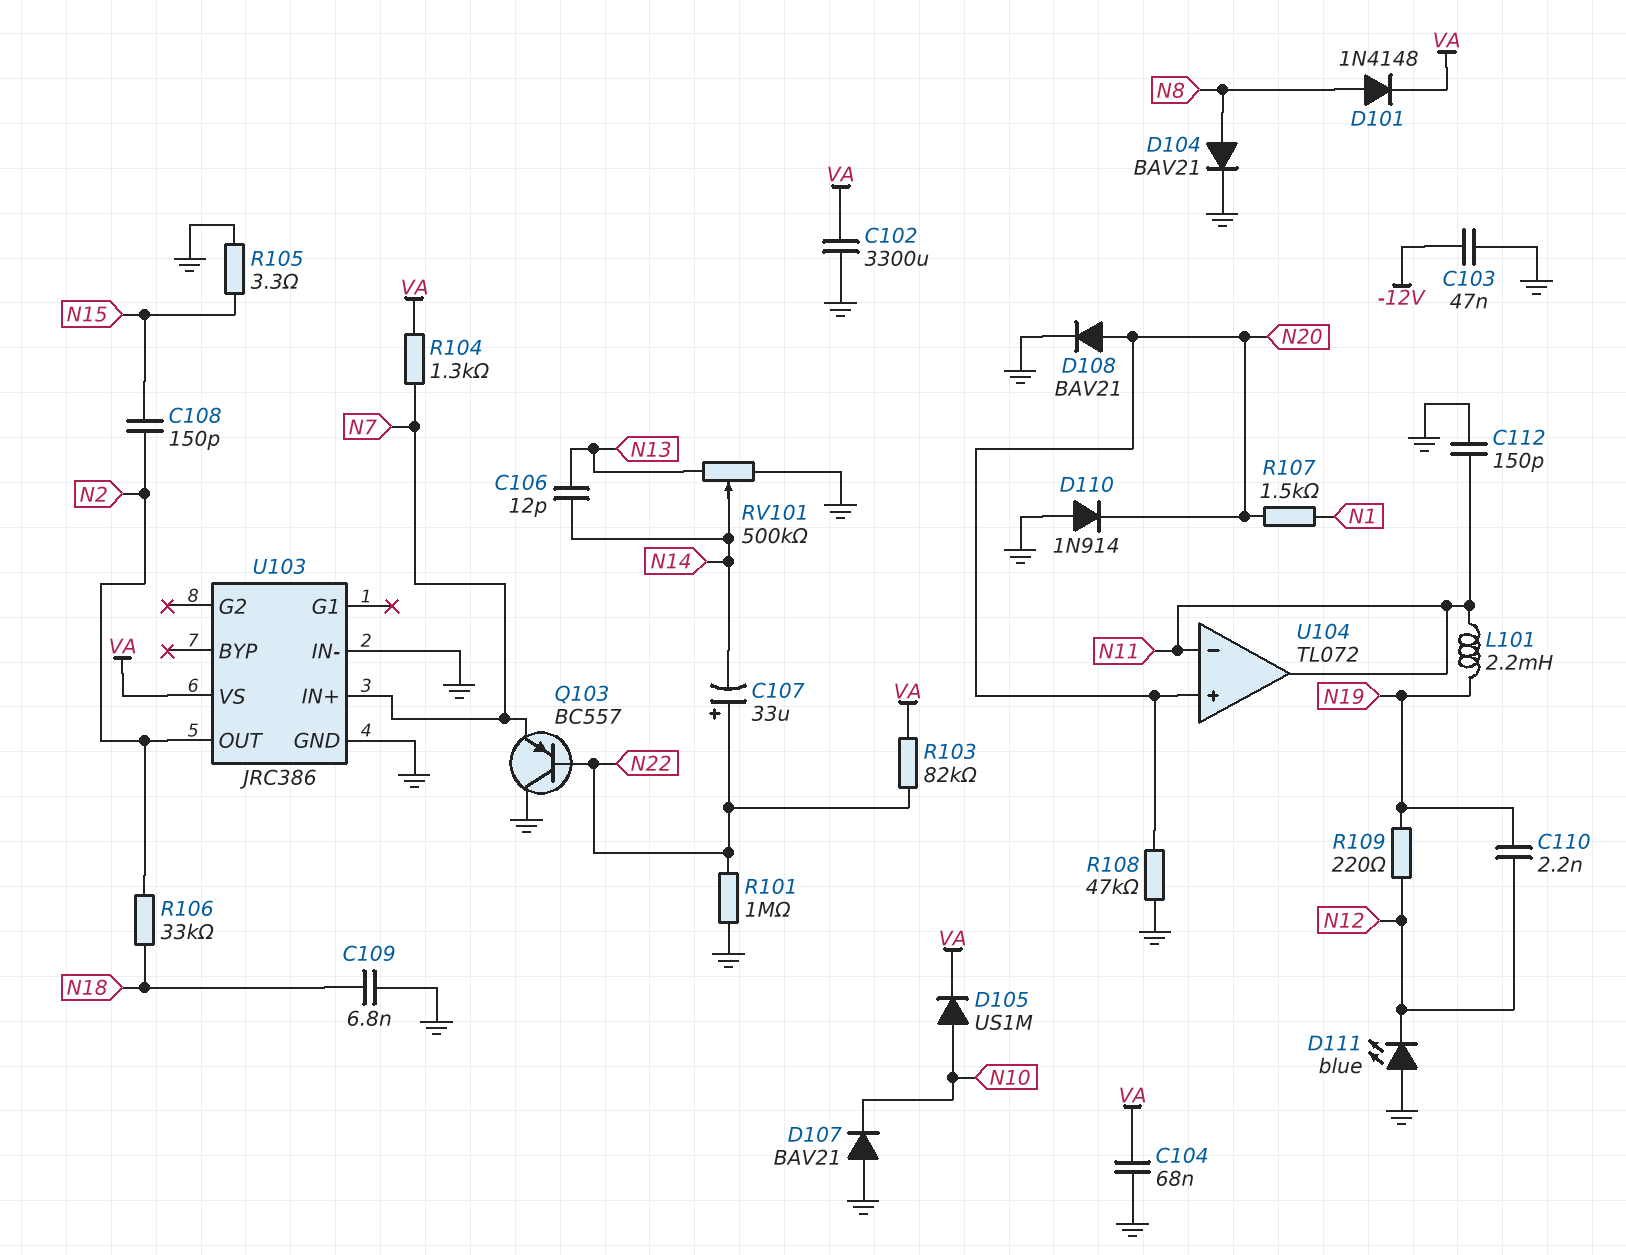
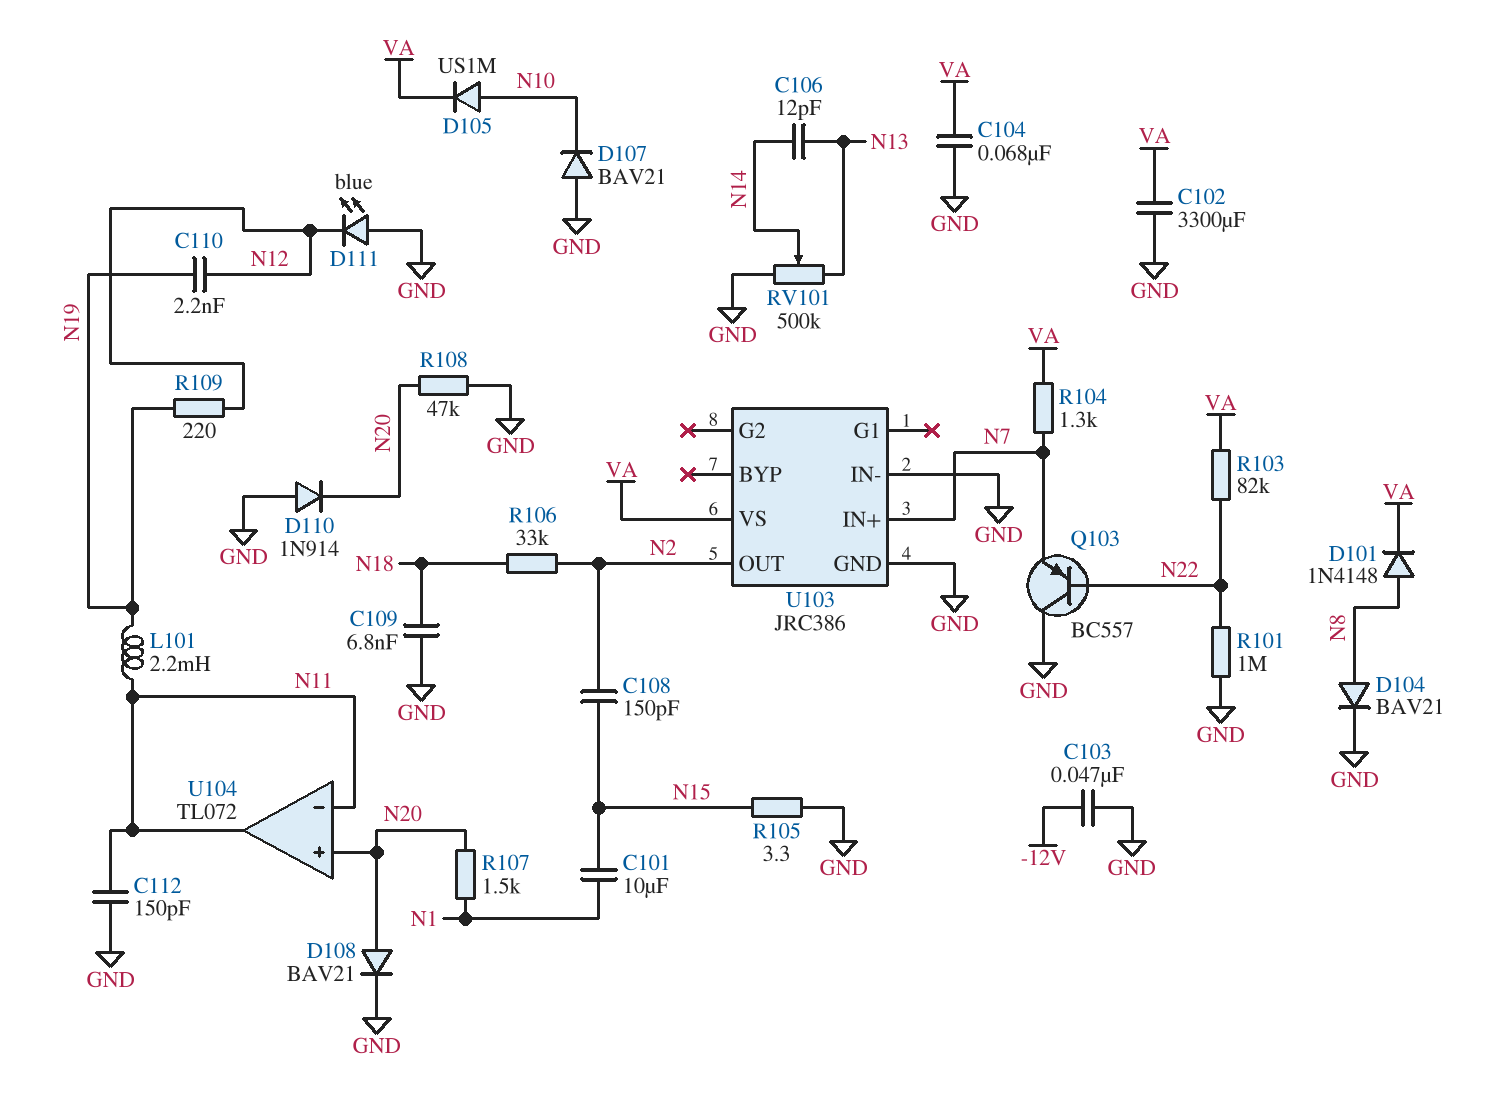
C101: none -> 10uF (N1, N15)
C107: 33uF (plus N22, minus N14) -> none

